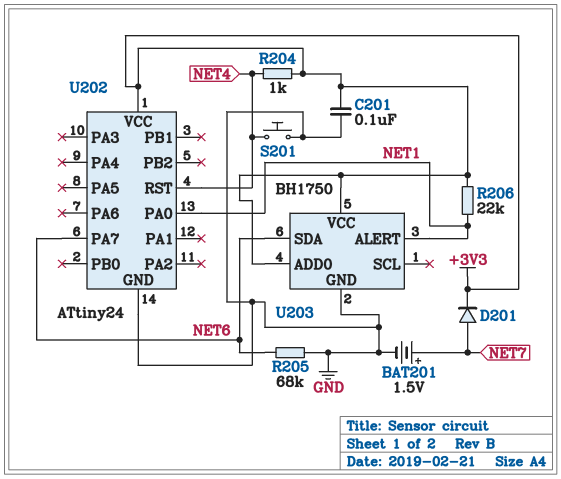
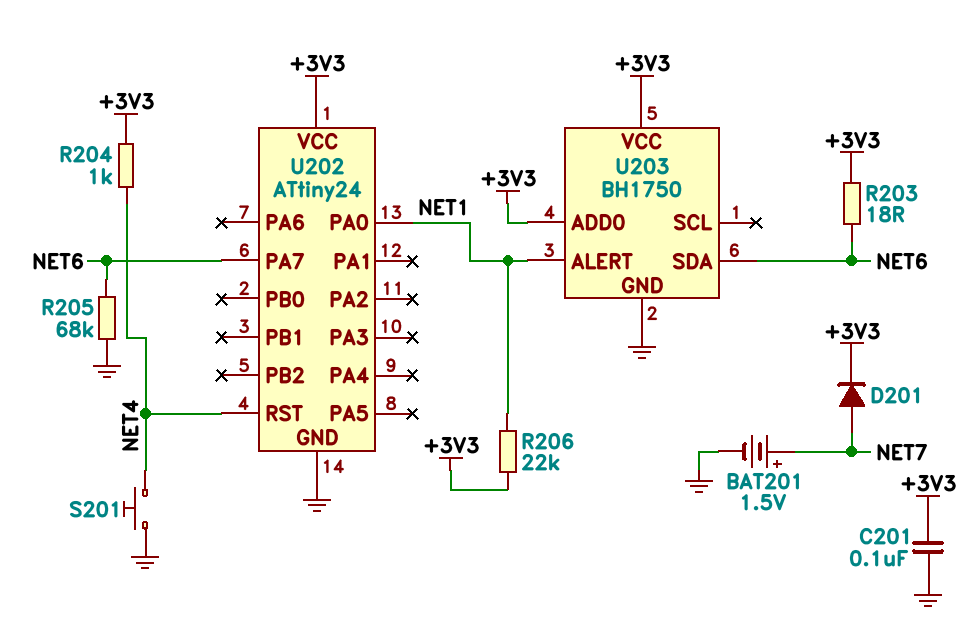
R203: none -> 18 (+3V3, NET6)

